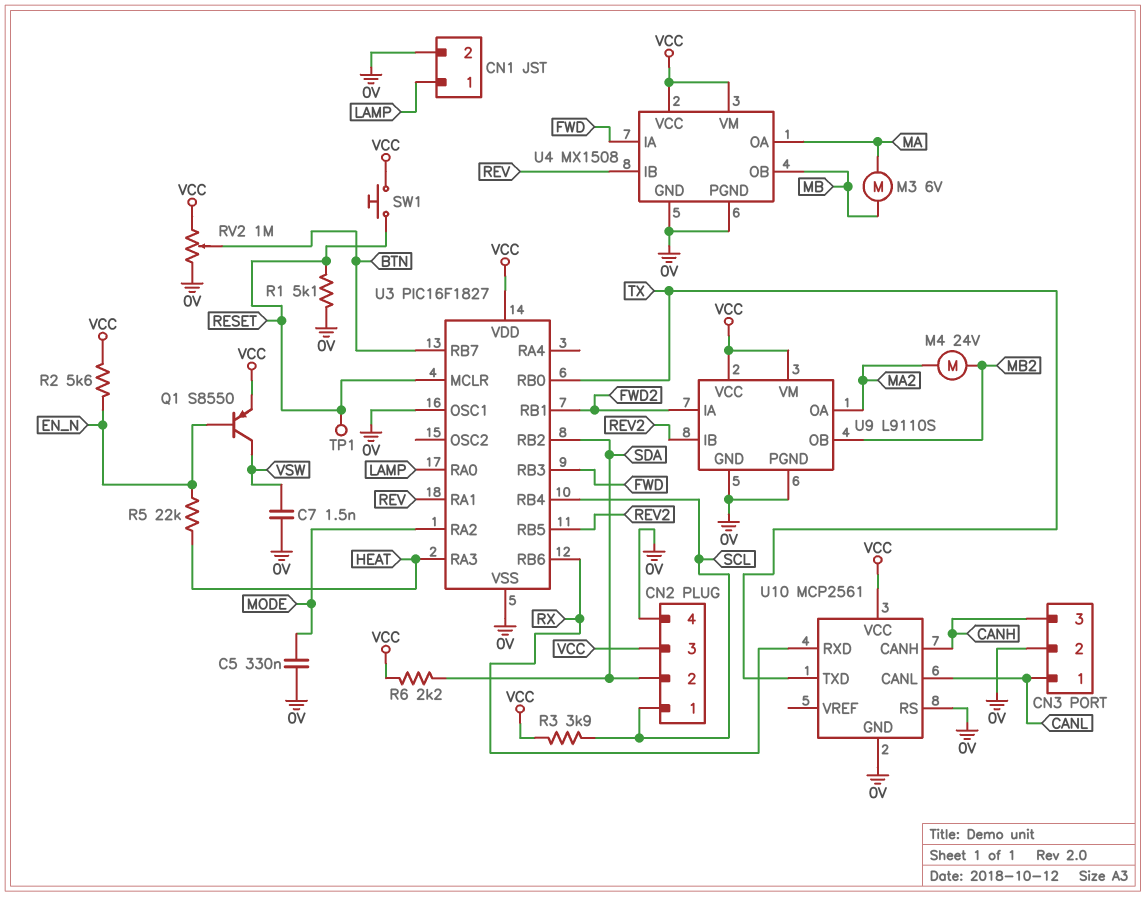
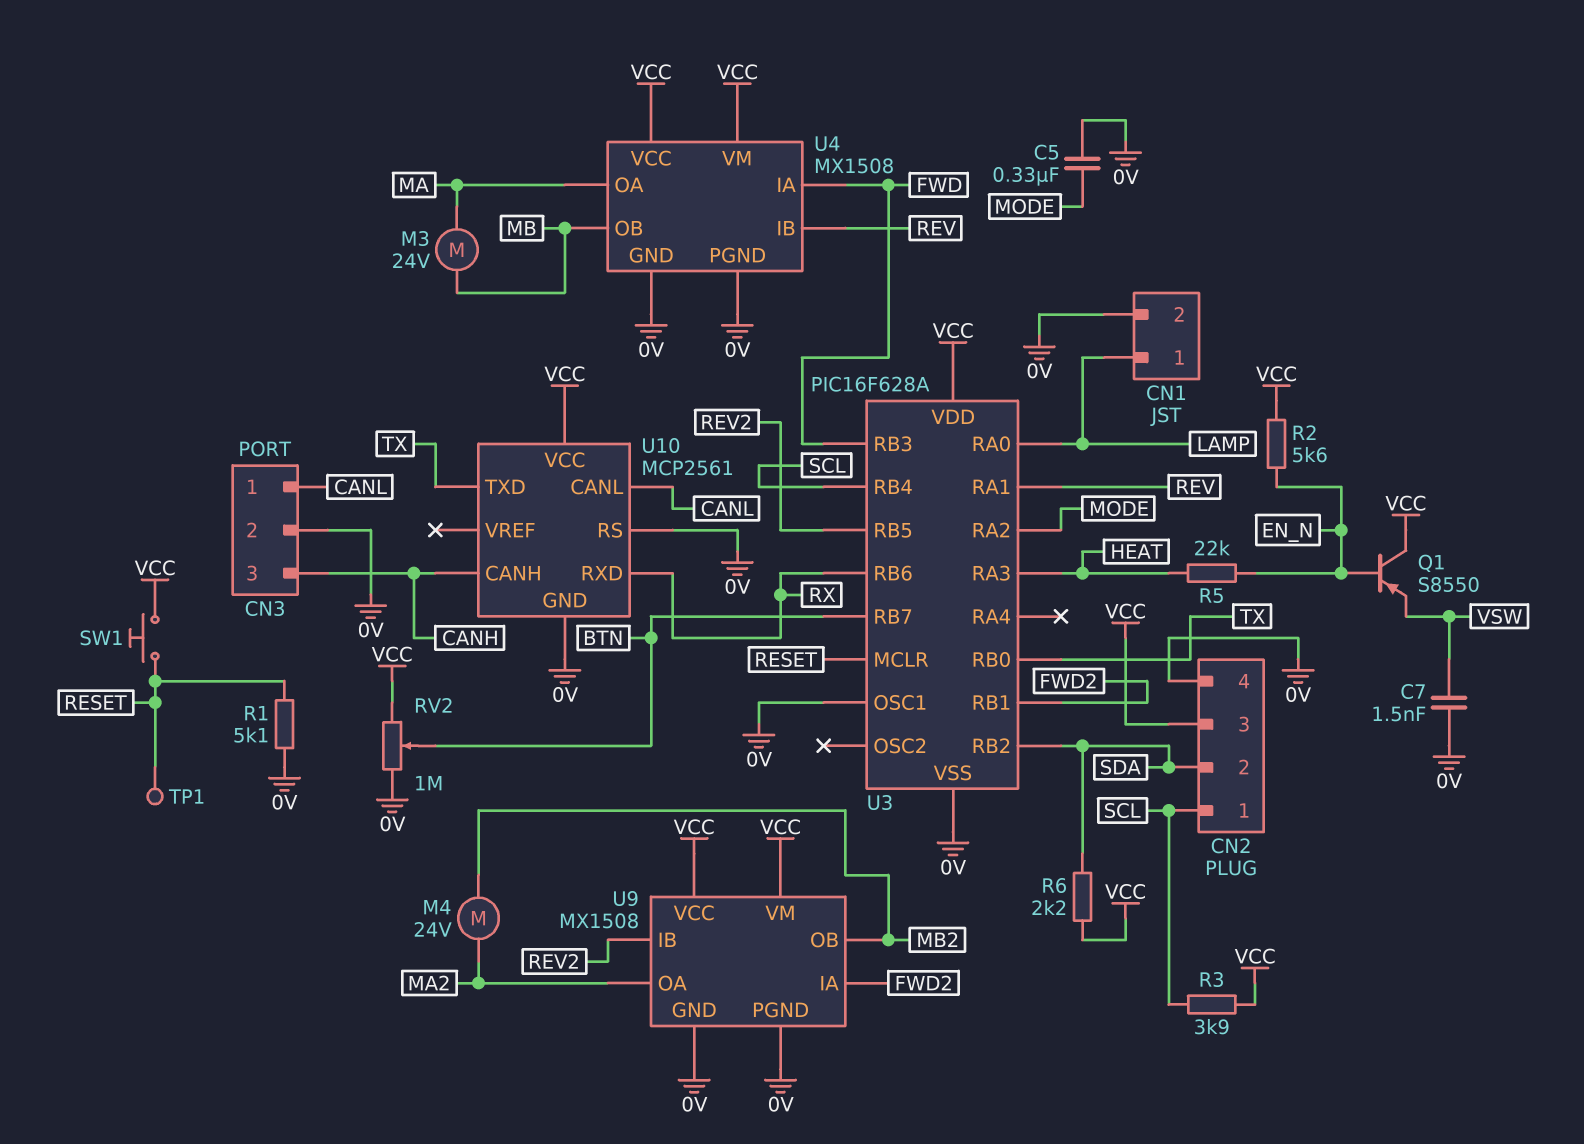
M3: motor 6V (MA, MB) -> motor 24V (MA, MB)
Q1: PNP S8550 (B EN_N, C VSW, E VCC) -> PNP S8550 (B EN_N, C VCC, E VSW)
U3: PIC16F1827 -> PIC16F628A
U9: L9110S -> MX1508

